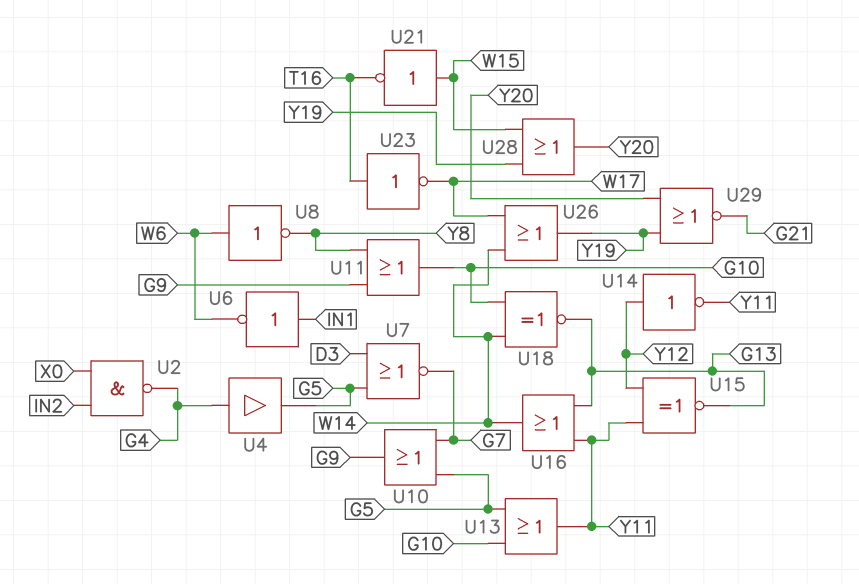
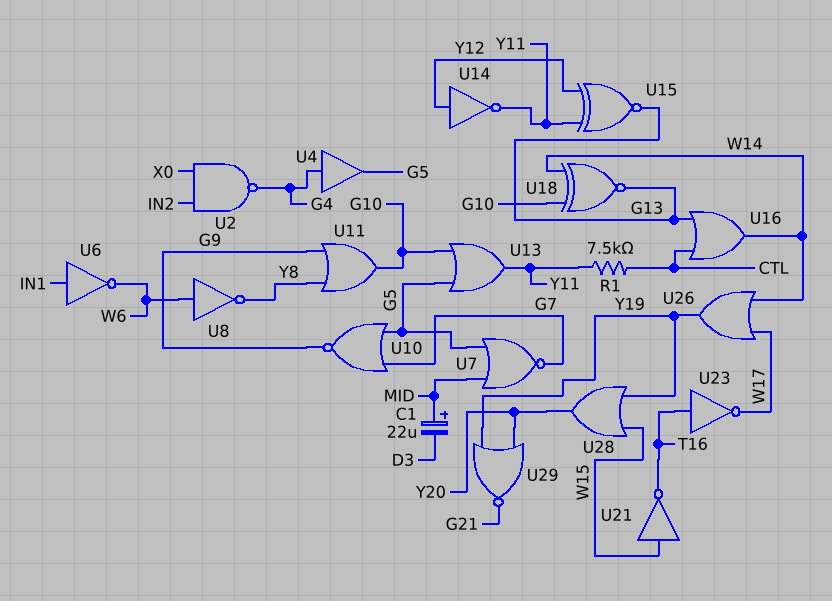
C1: none -> 22uF (plus MID, minus D3)
R1: none -> 7.5k (CTL, Y11)
U7: NOR (in D3, in G5, out G7) -> NOR (in G5, in MID, out G7)
U10: OR (in G5, in G7, out G9) -> NOR (in G5, in G7, out G9)
U16: OR (in G13, in Y11, out W14) -> OR (in CTL, in G13, out W14)

